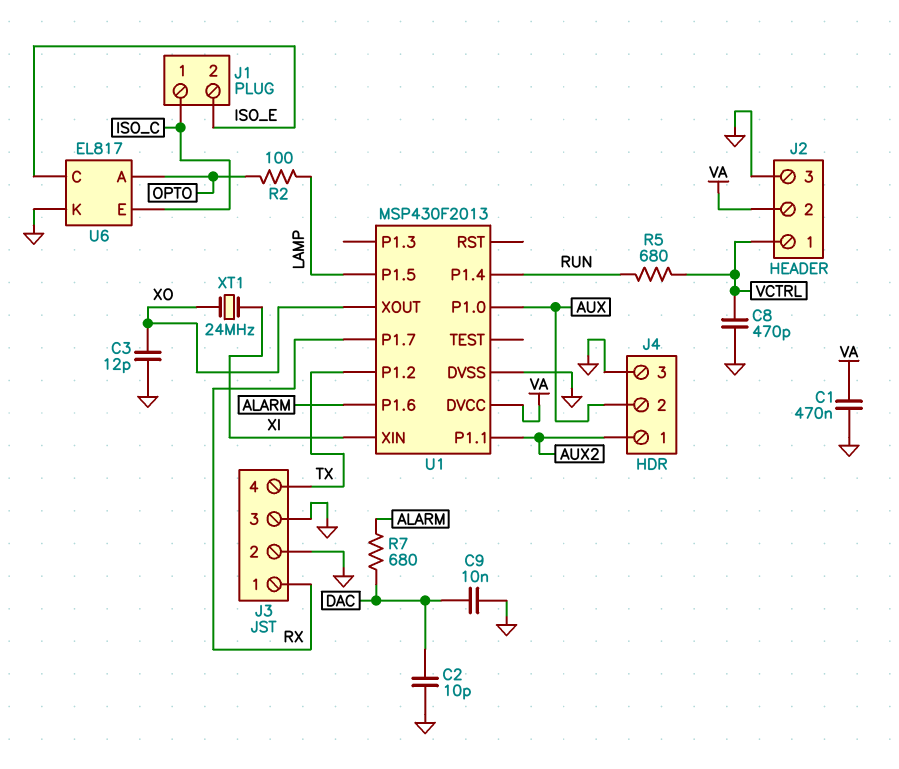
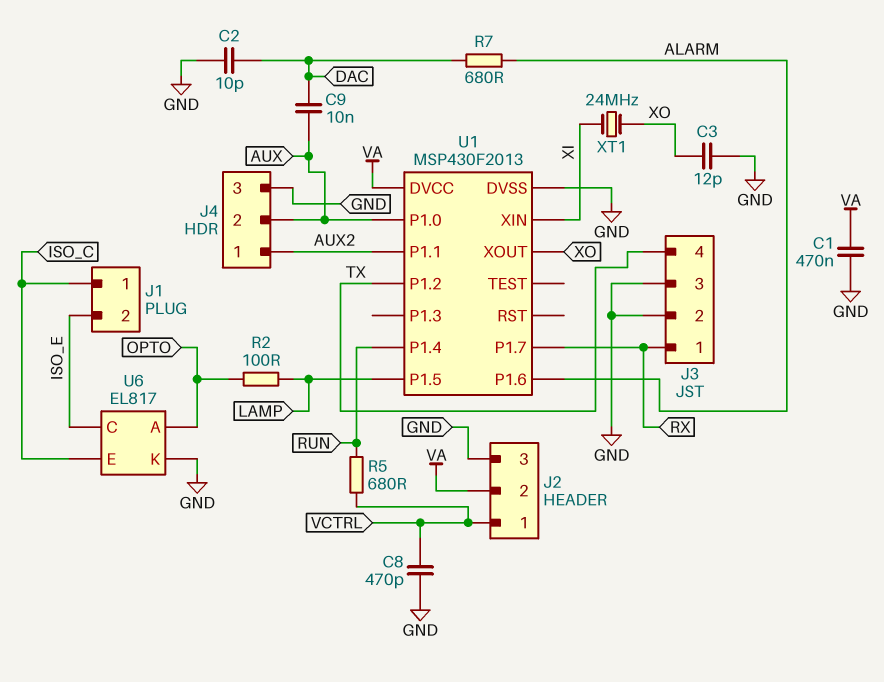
C9: 10nF (DAC, GND) -> 10nF (AUX, DAC)

